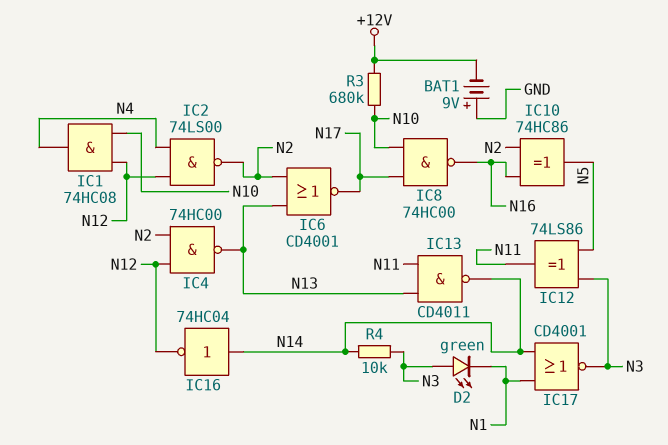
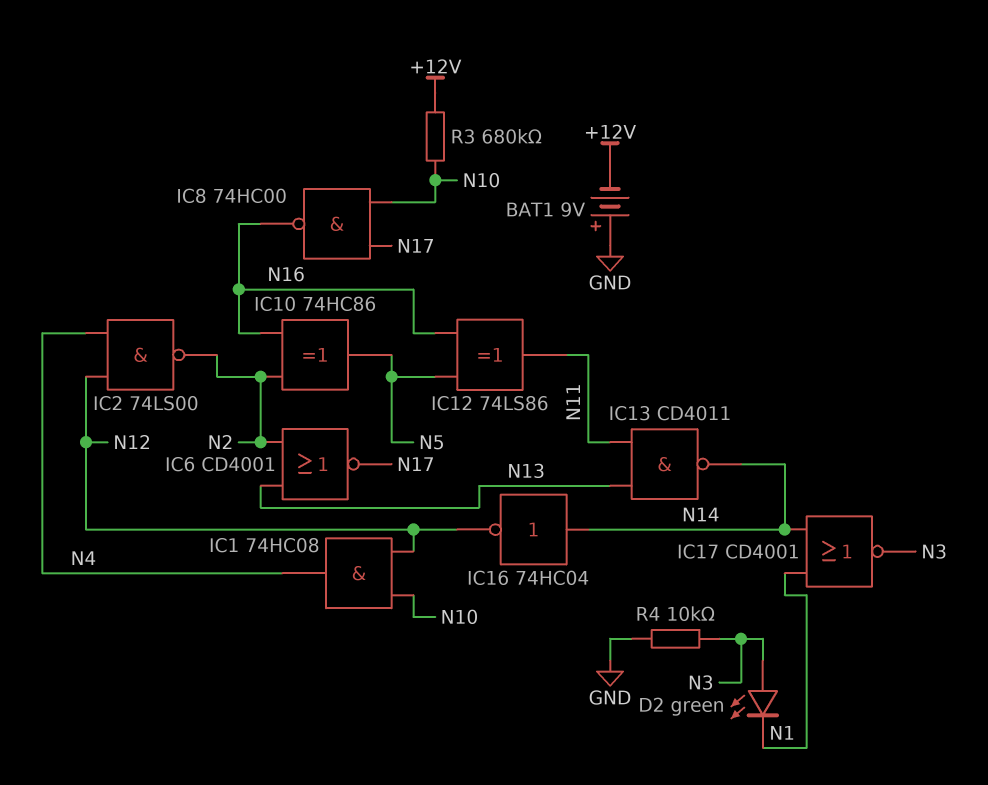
IC4: NAND 74HC00 (in N2, in N12, out N13) -> none
IC12: XOR 74LS86 (in N3, in N5, out N11) -> XOR 74LS86 (in N5, in N16, out N11)
R4: 10k (N3, N14) -> 10k (GND, N3)

